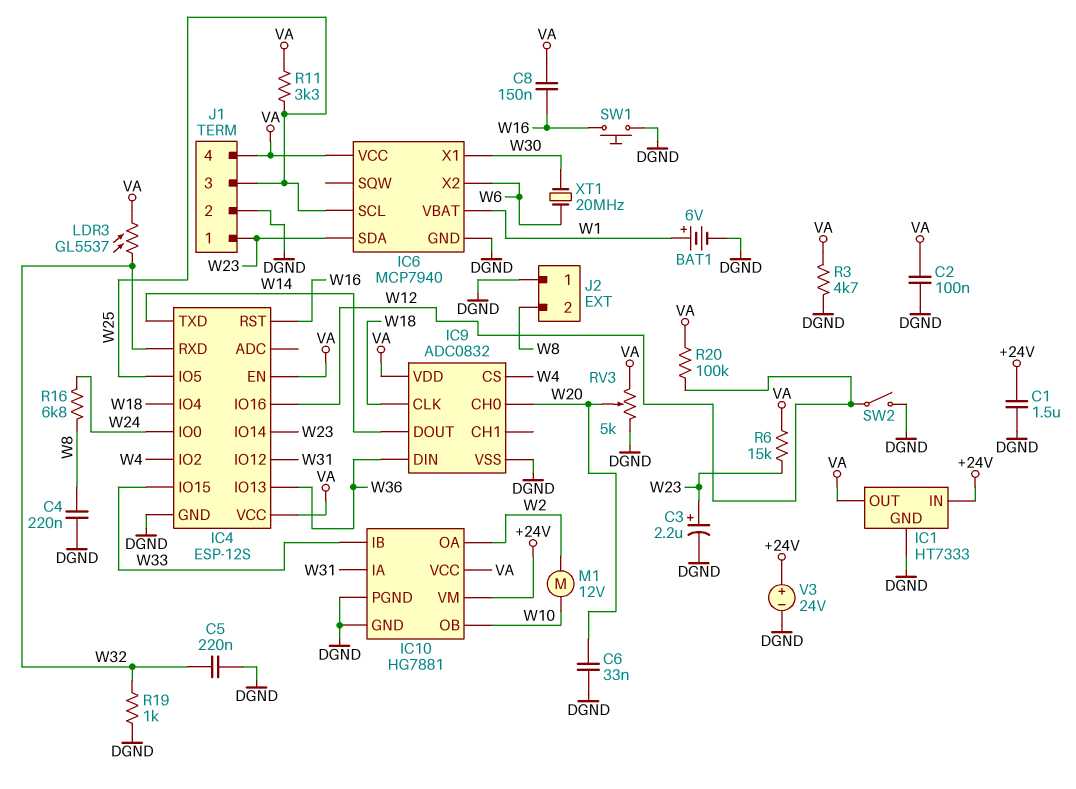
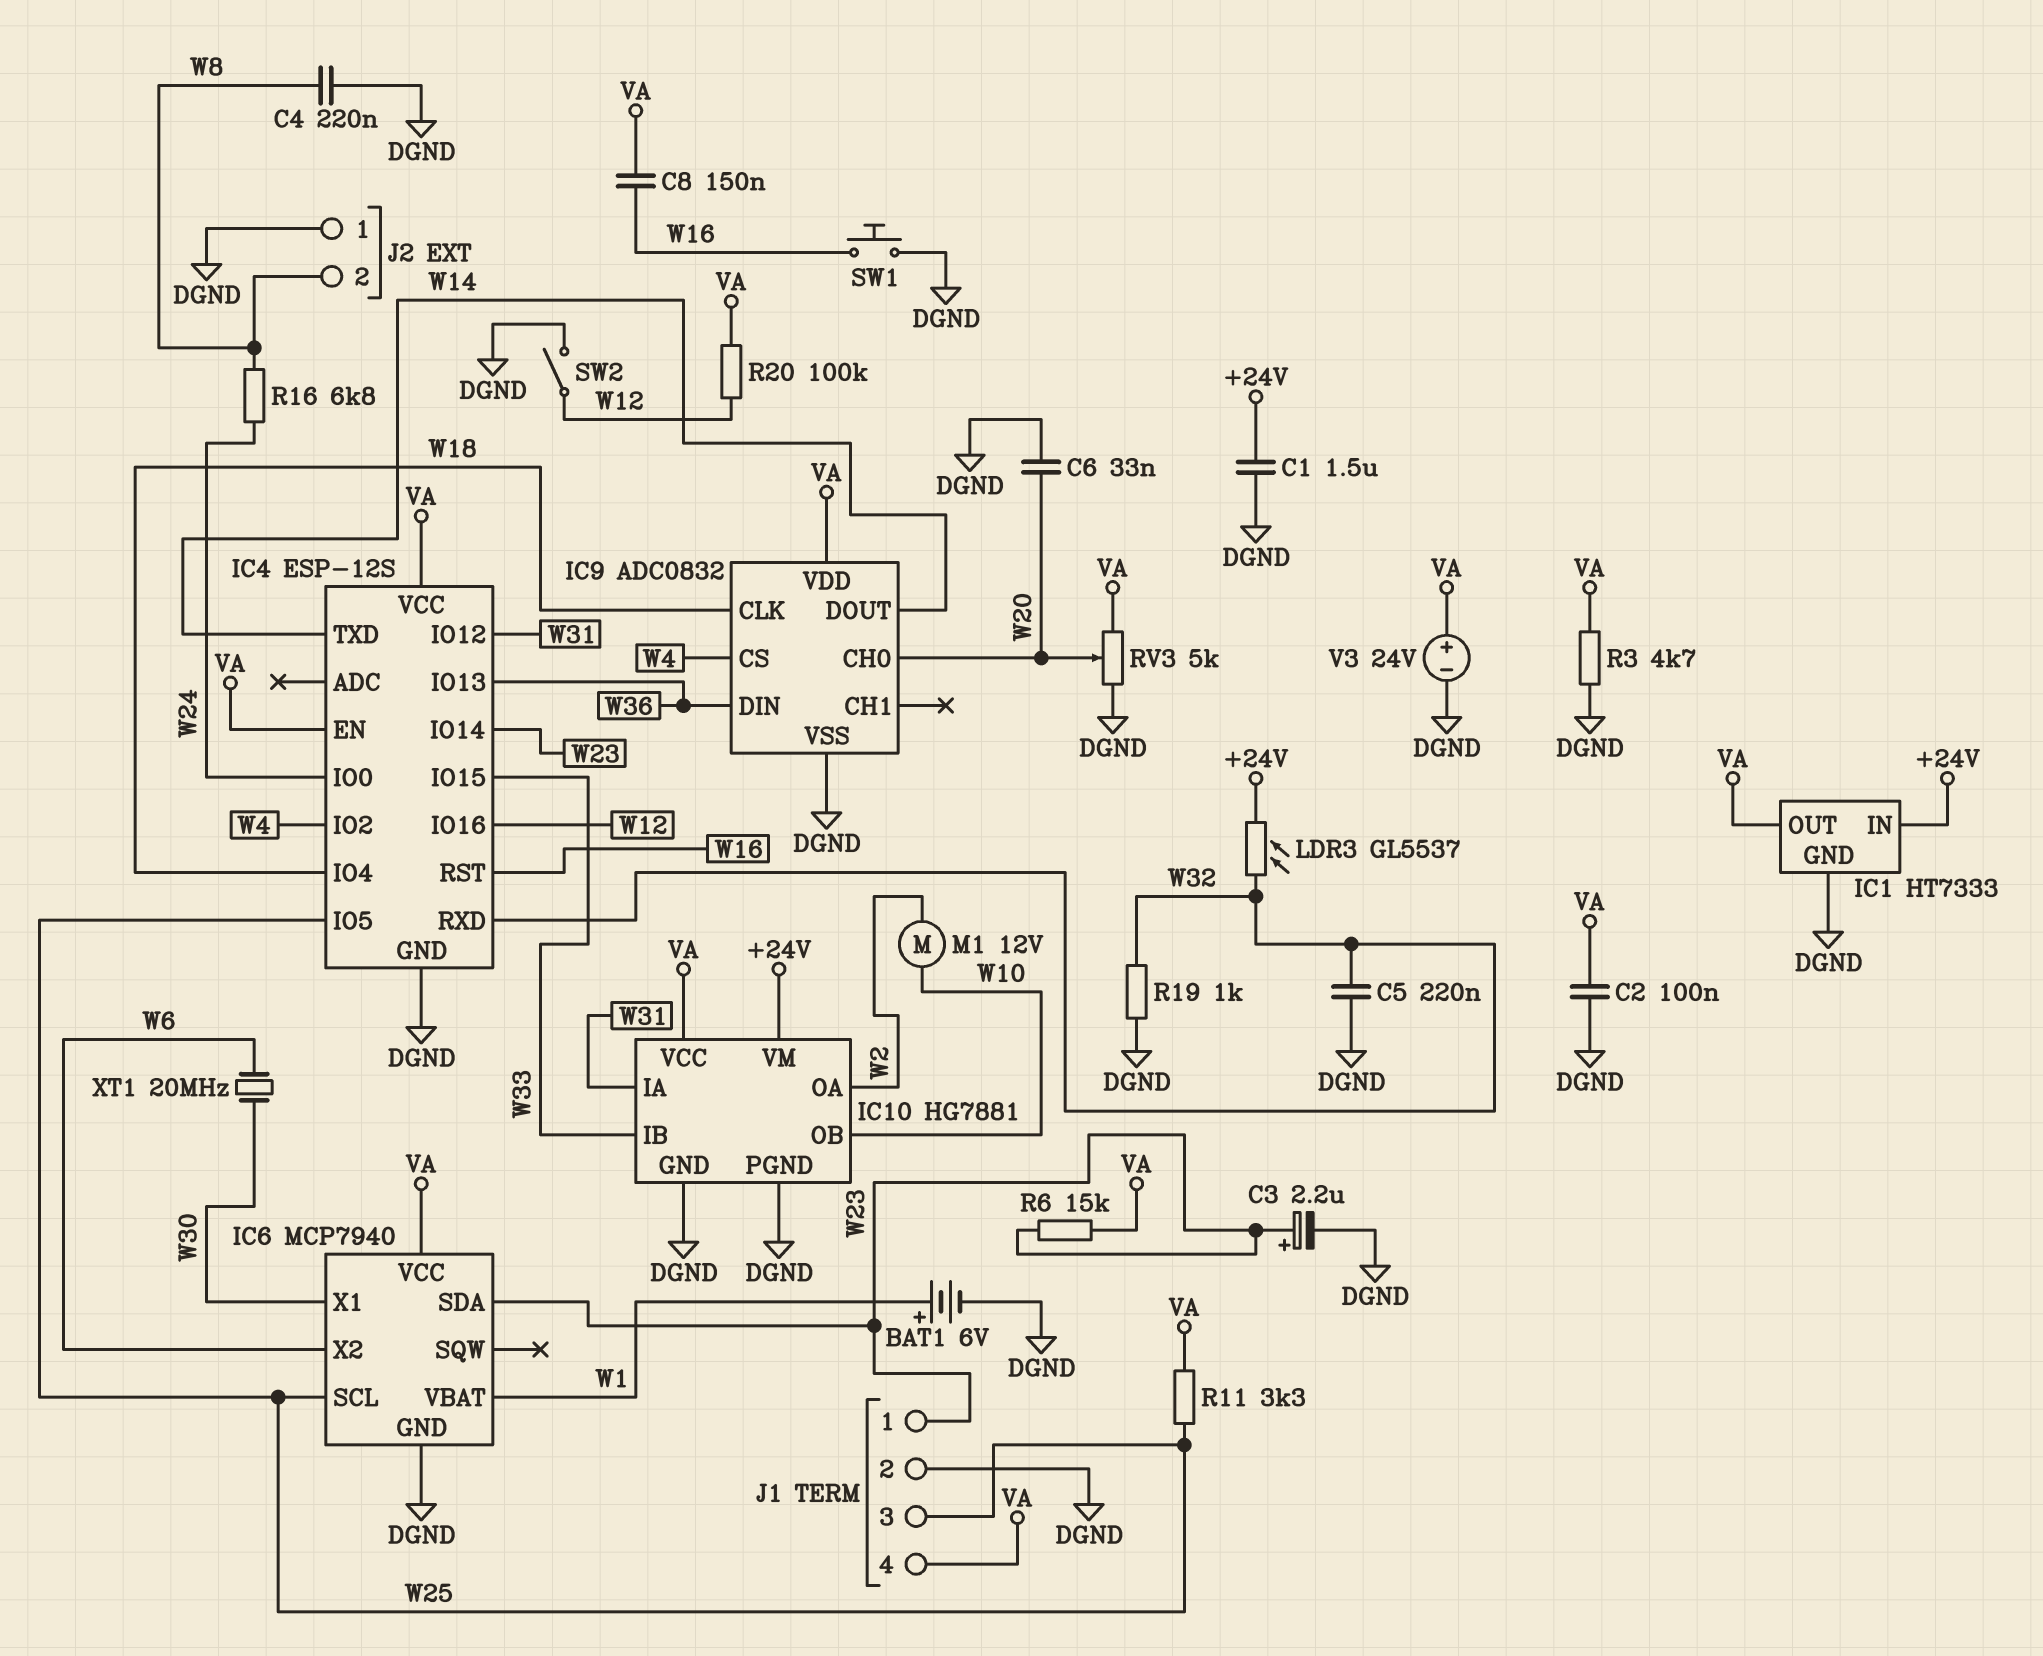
LDR3: GL5537 (VA, W32) -> GL5537 (+24V, W32)
V3: 24V (plus +24V, minus DGND) -> 24V (plus VA, minus DGND)

